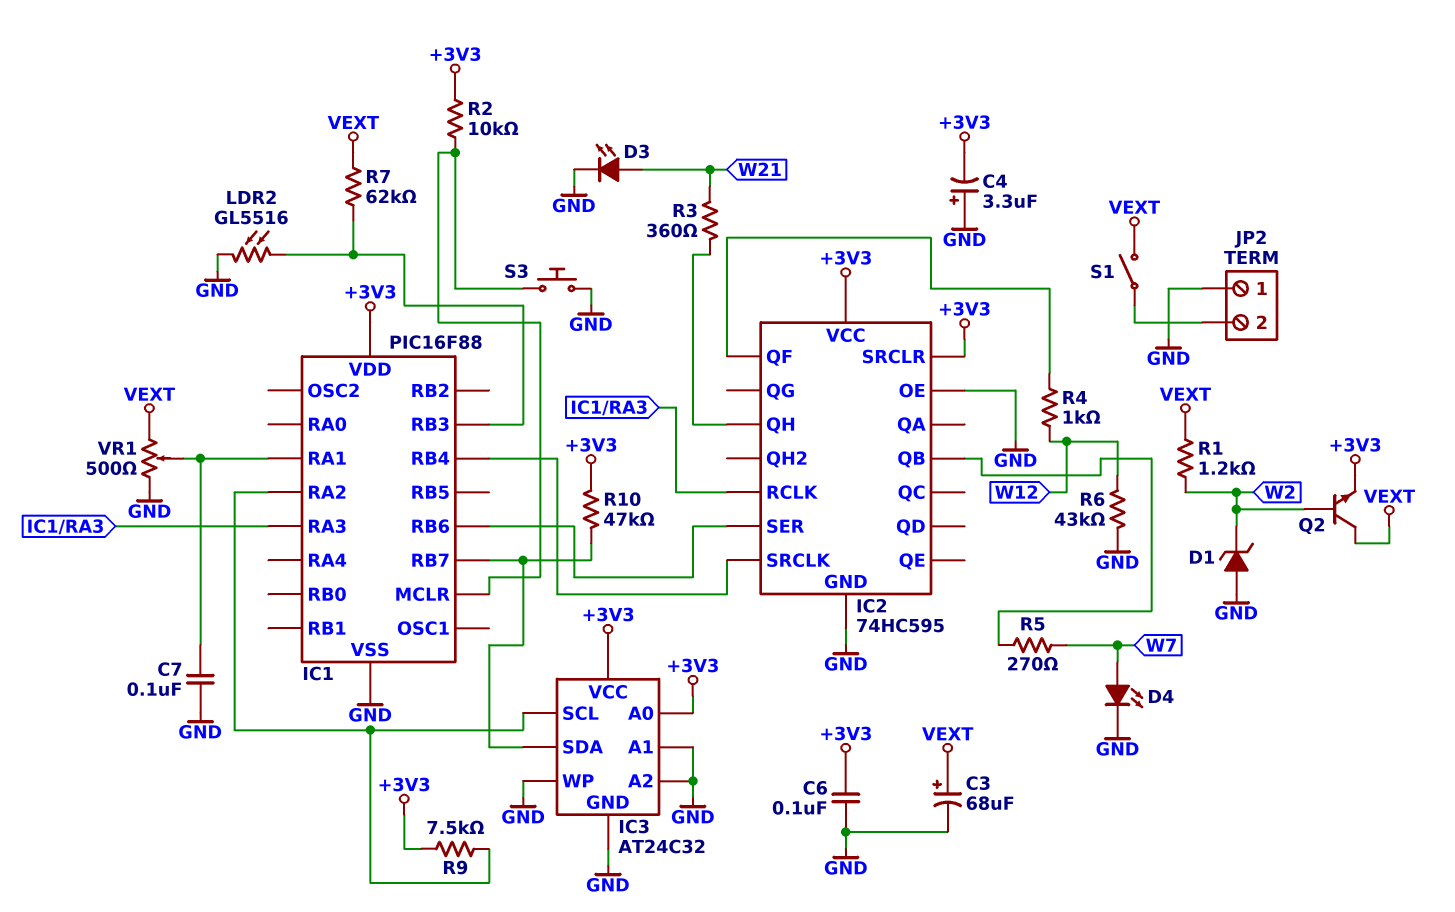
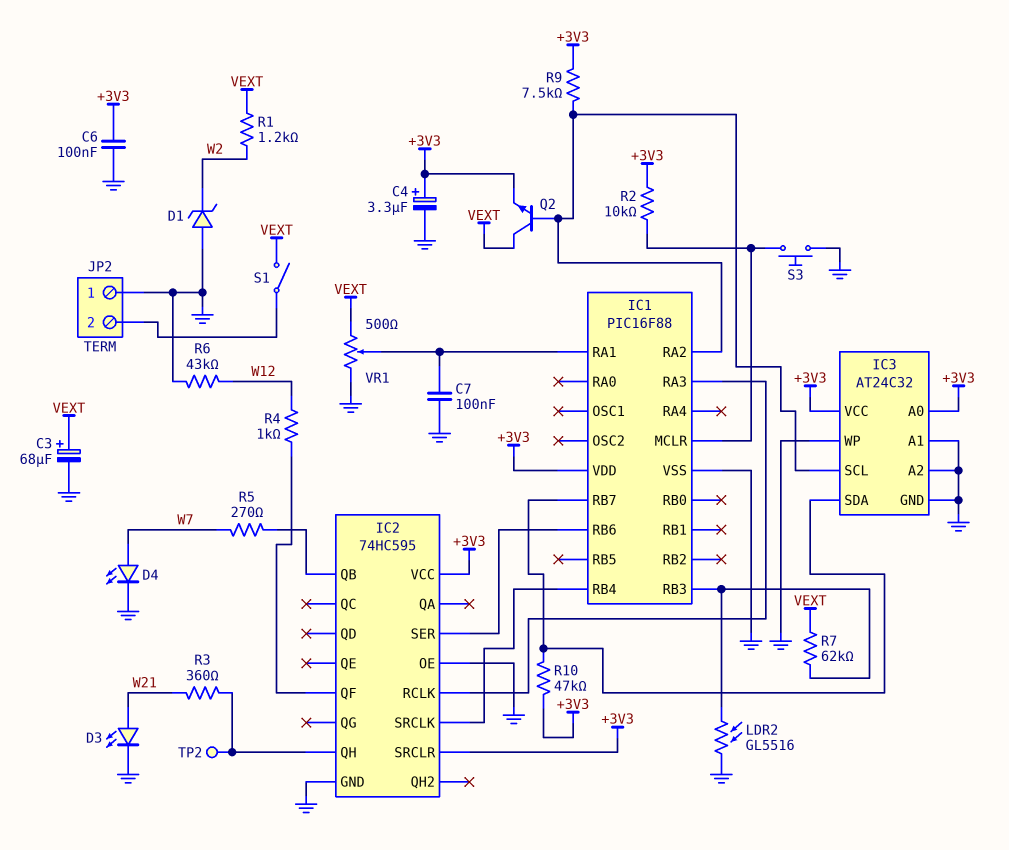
C4: 3.3uF (plus GND, minus +3V3) -> 3.3uF (plus +3V3, minus GND)
Q2: NPN (B W2, C VEXT, E +3V3) -> NPN (B IC1/RA2, C VEXT, E +3V3)
TP2: none -> test point (IC2/QH)

